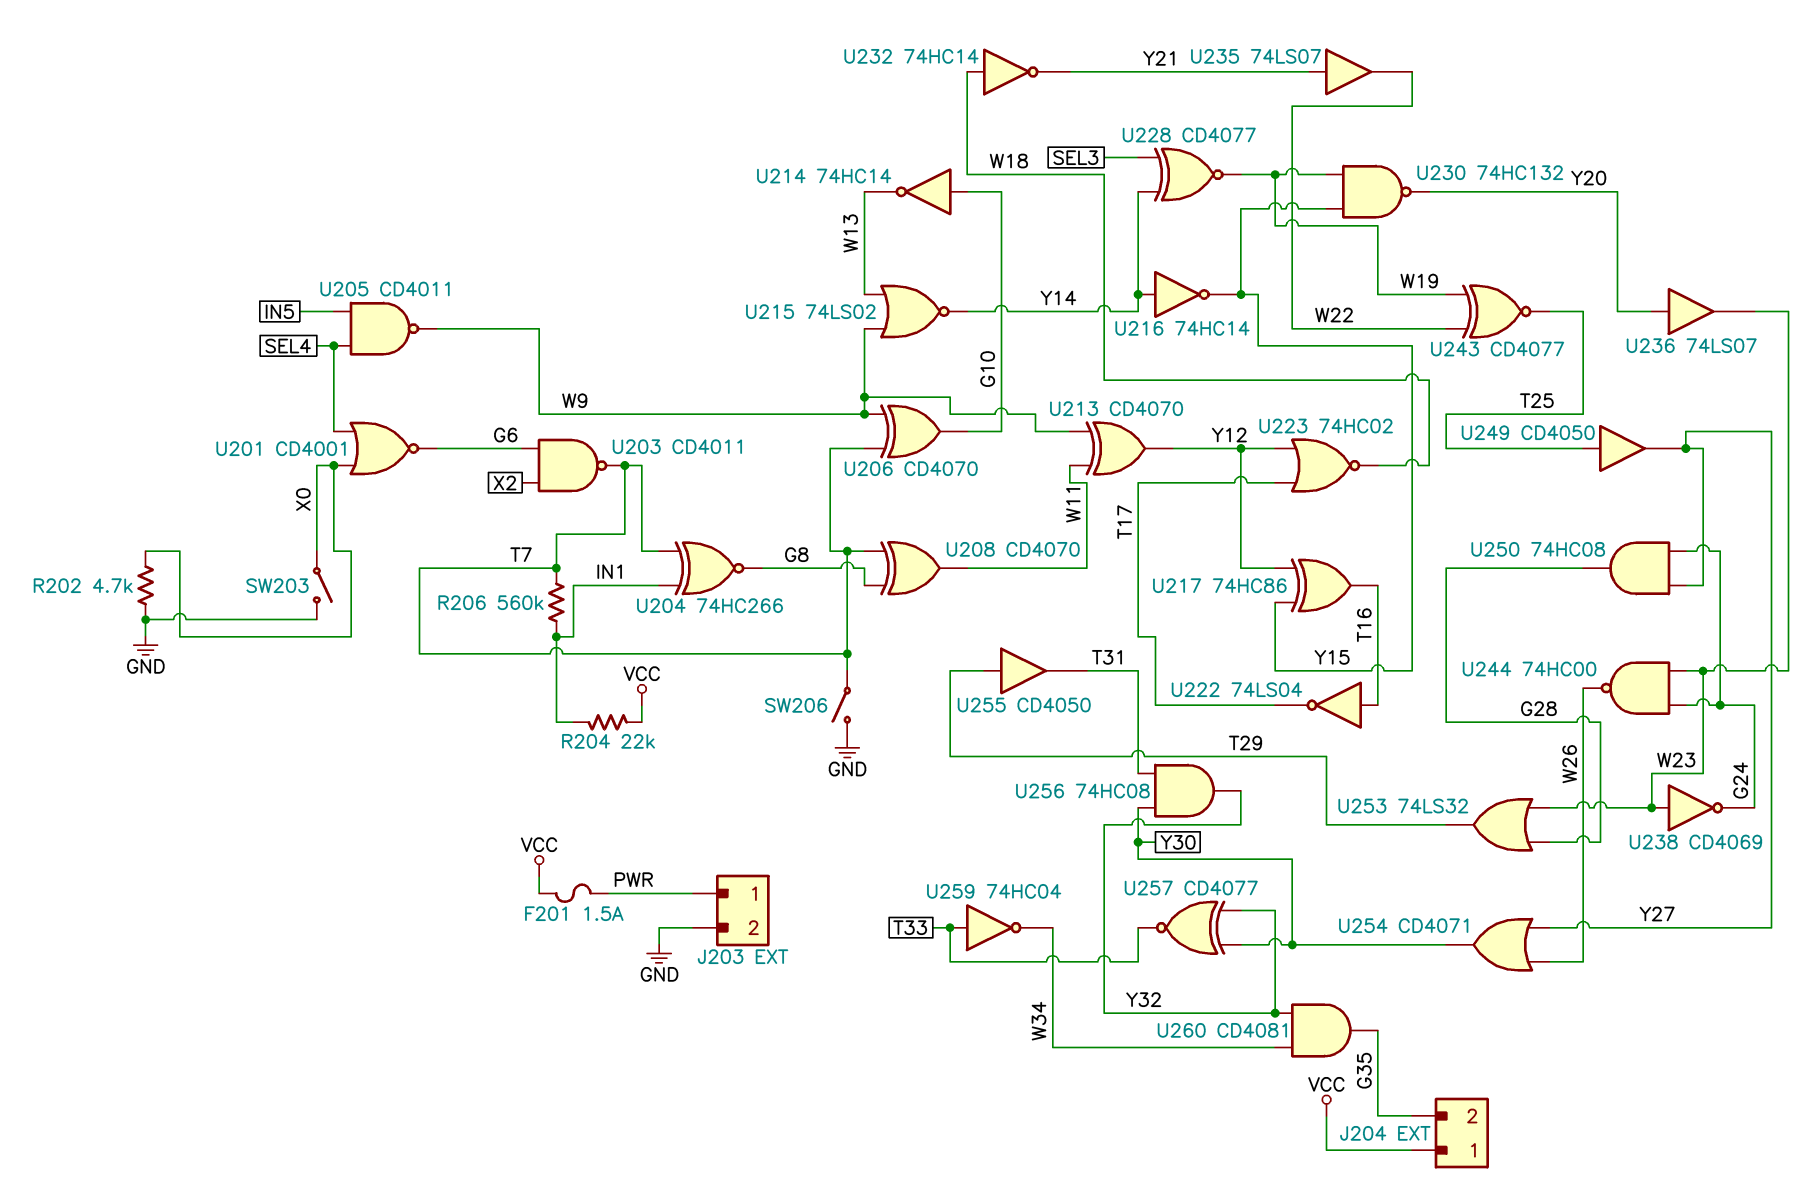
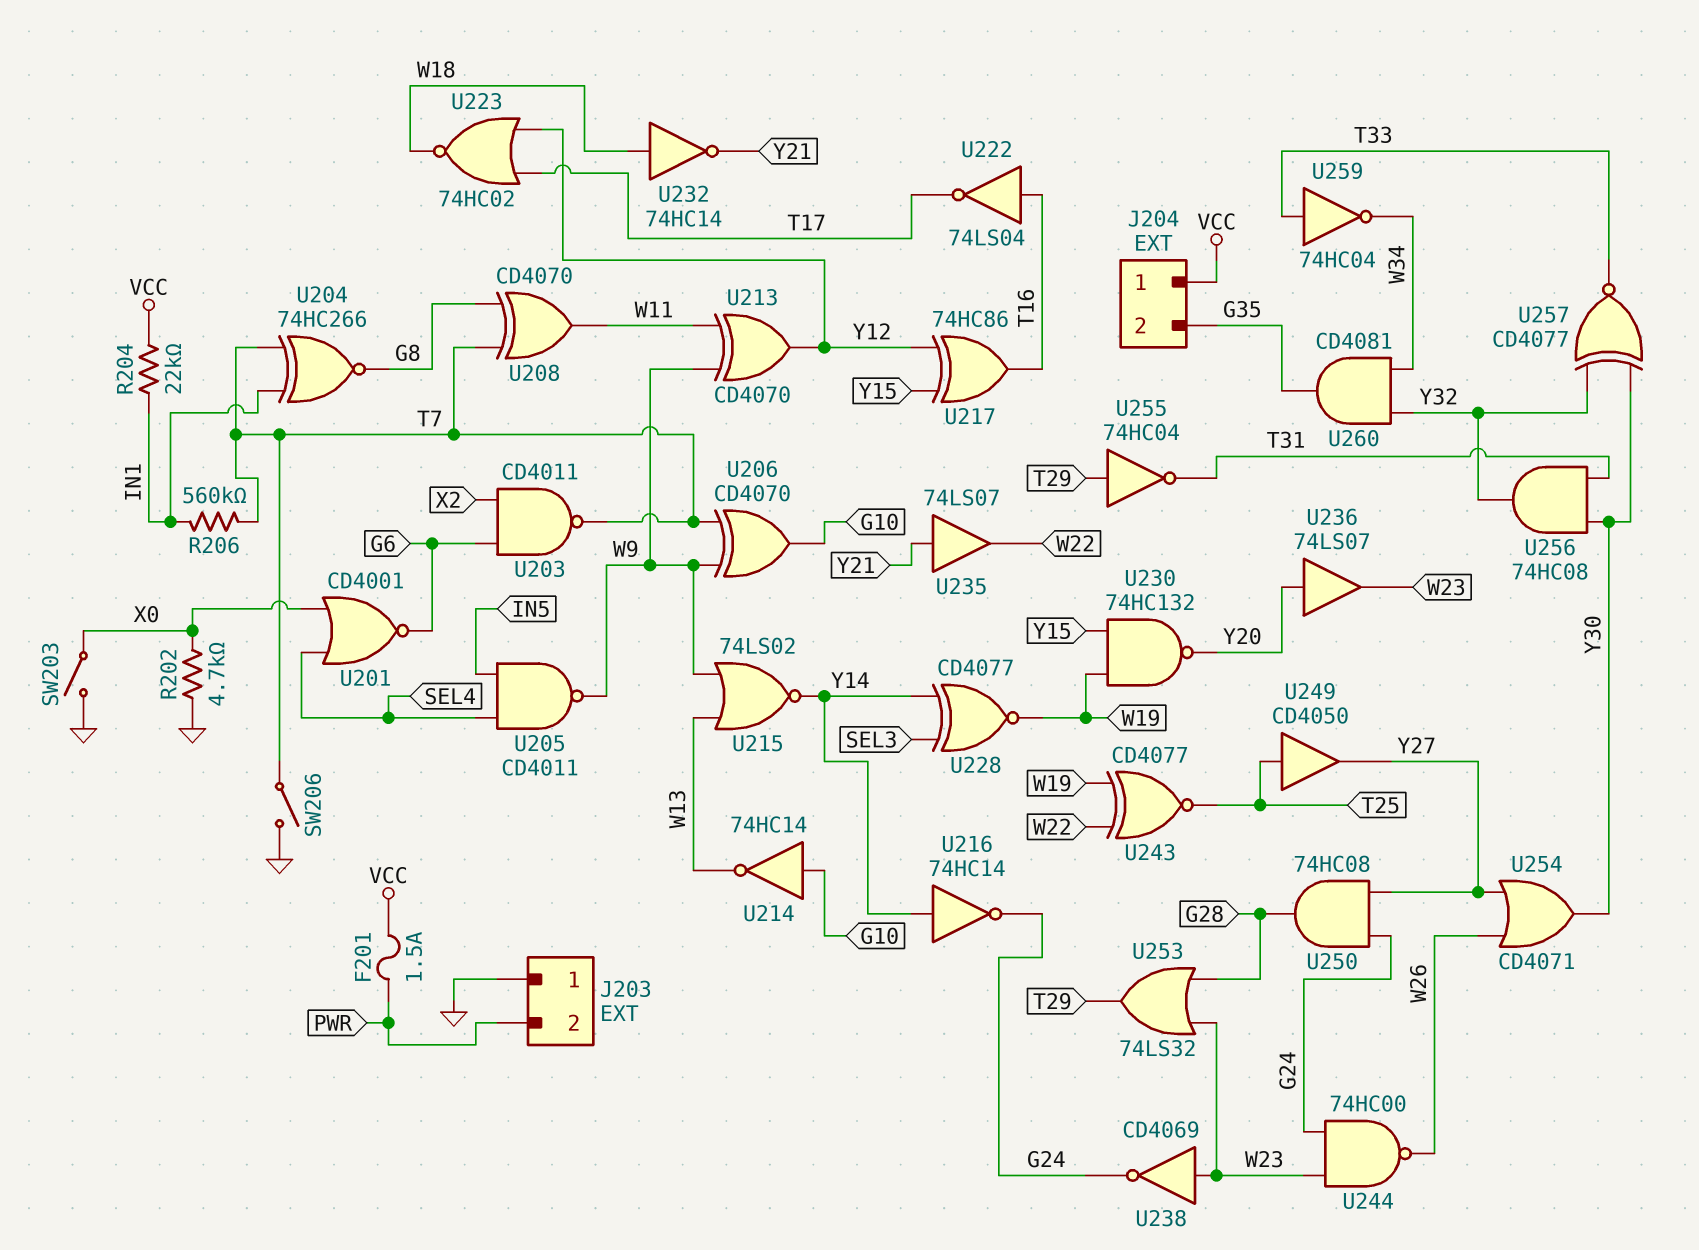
J203 pin 1: PWR -> GND
J203 pin 2: GND -> PWR
U216: NOT 74HC14 (in Y14, out Y15) -> NOT 74HC14 (in Y14, out G24)
U255: buffer CD4050 (in T29, out T31) -> NOT 74HC04 (in T29, out T31)

